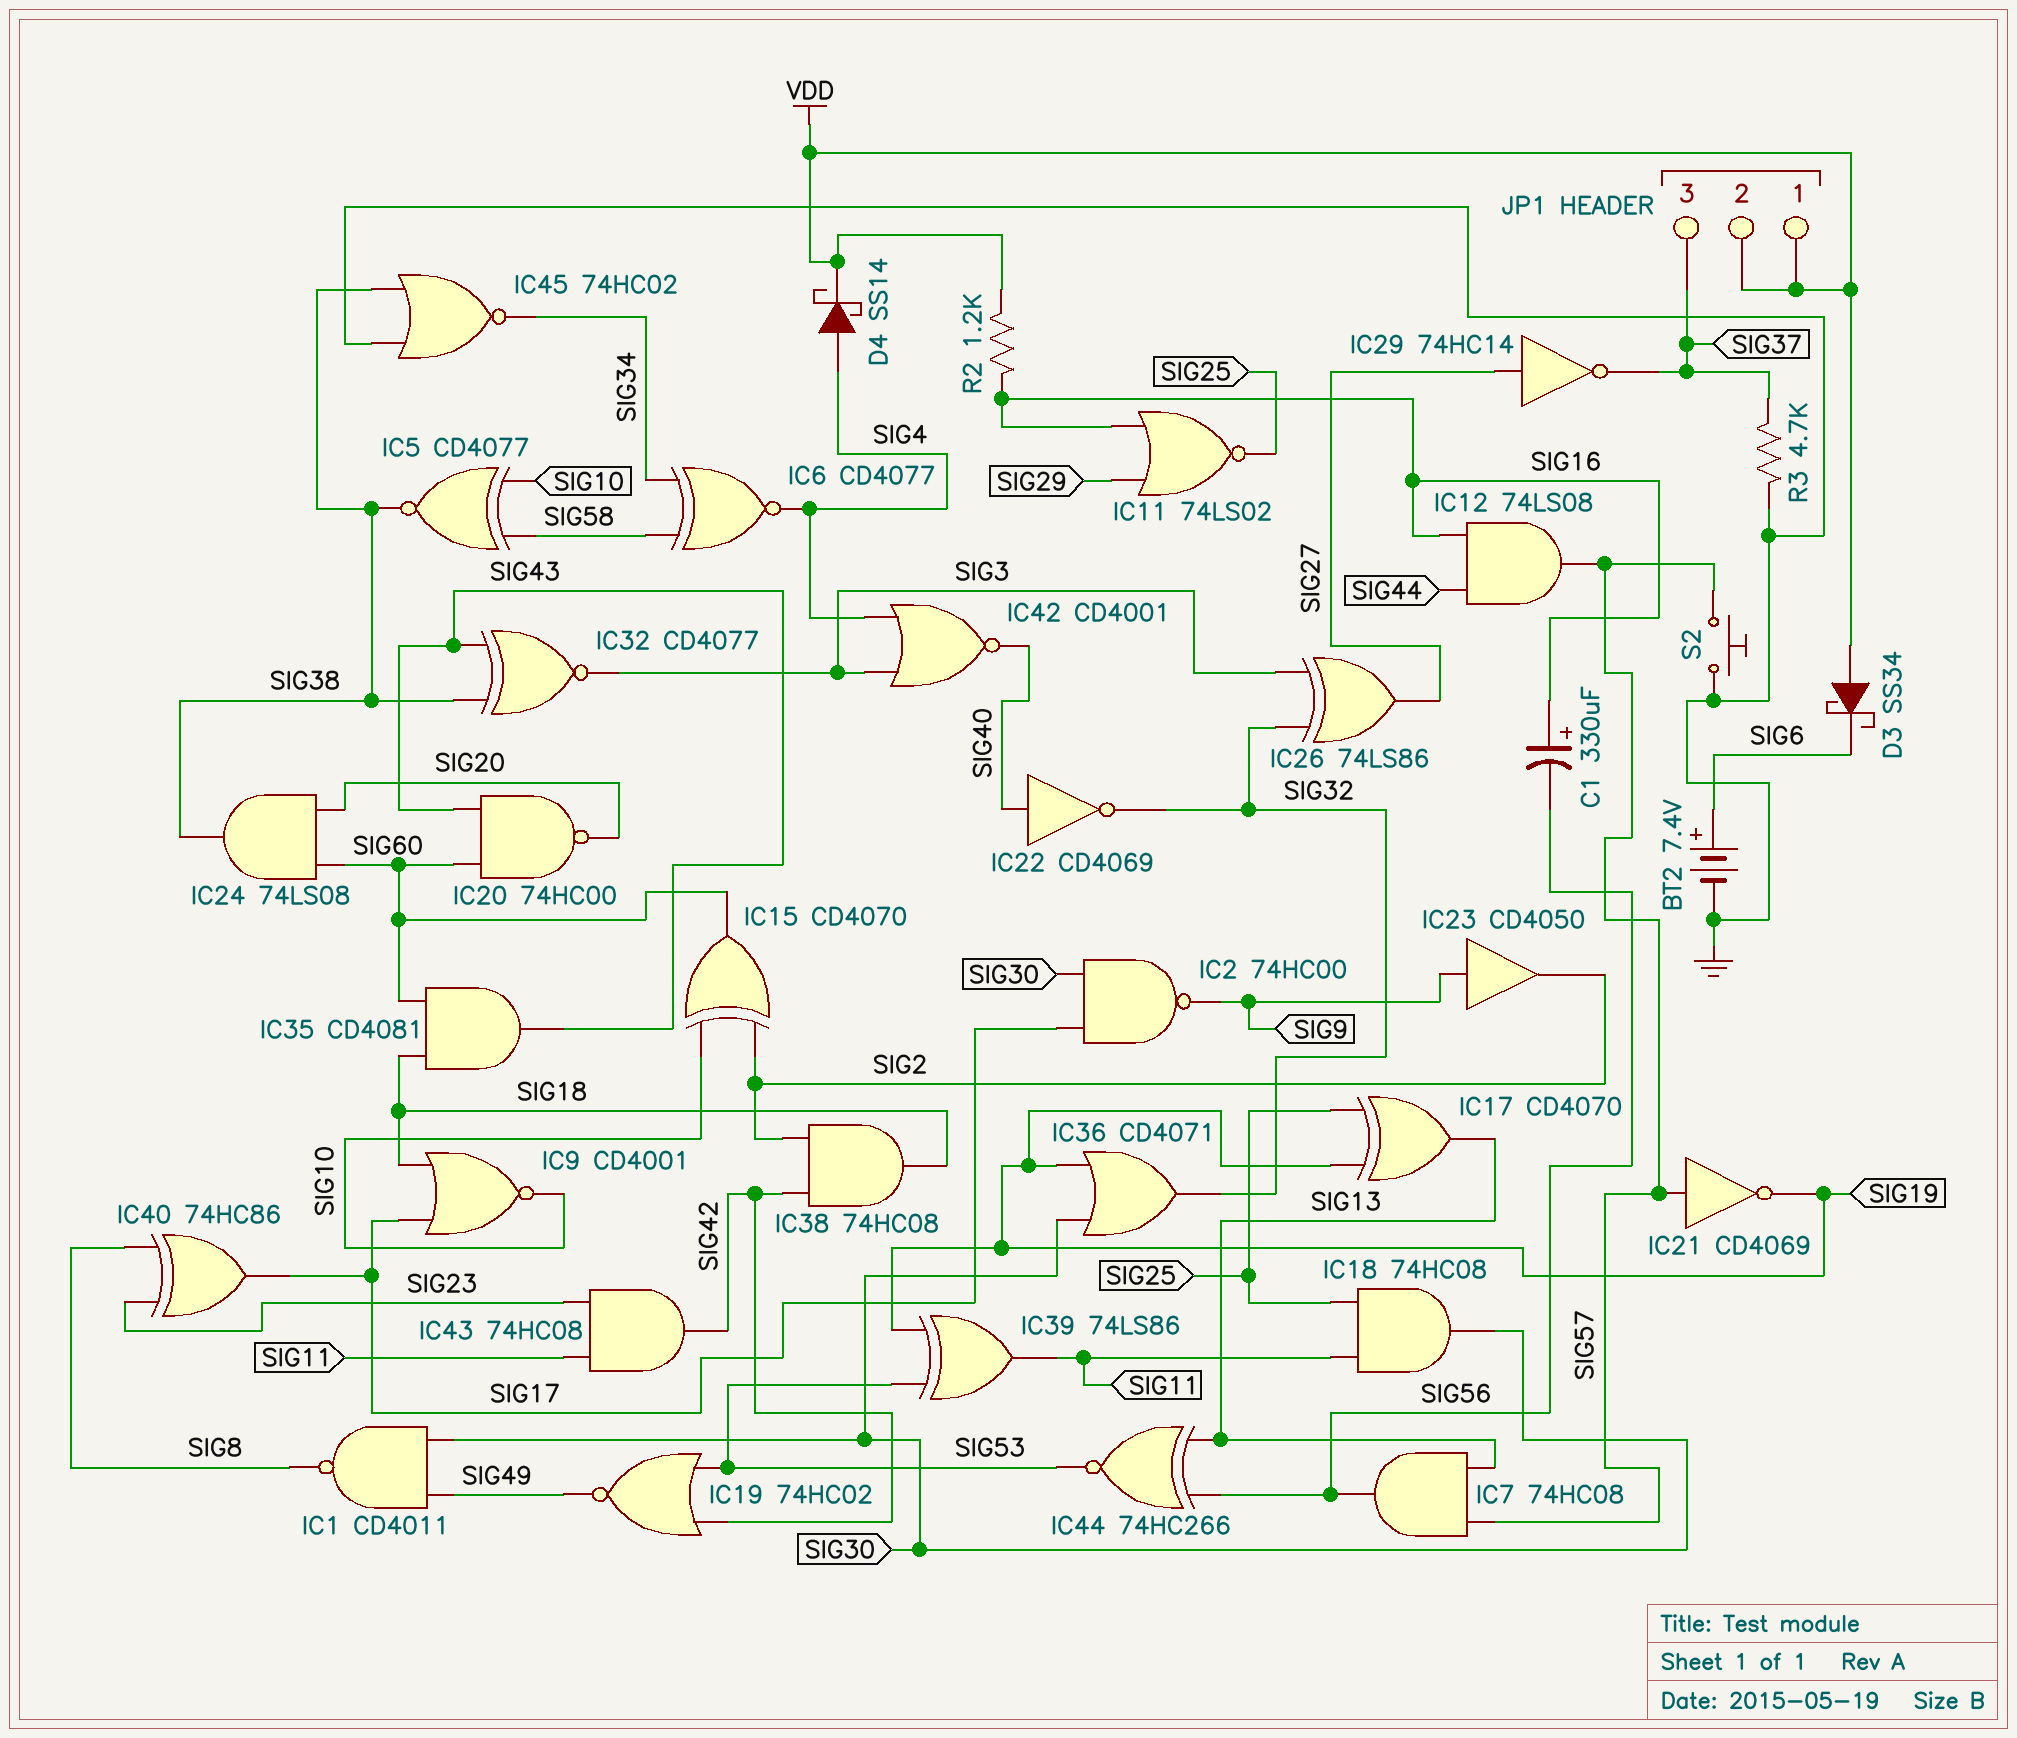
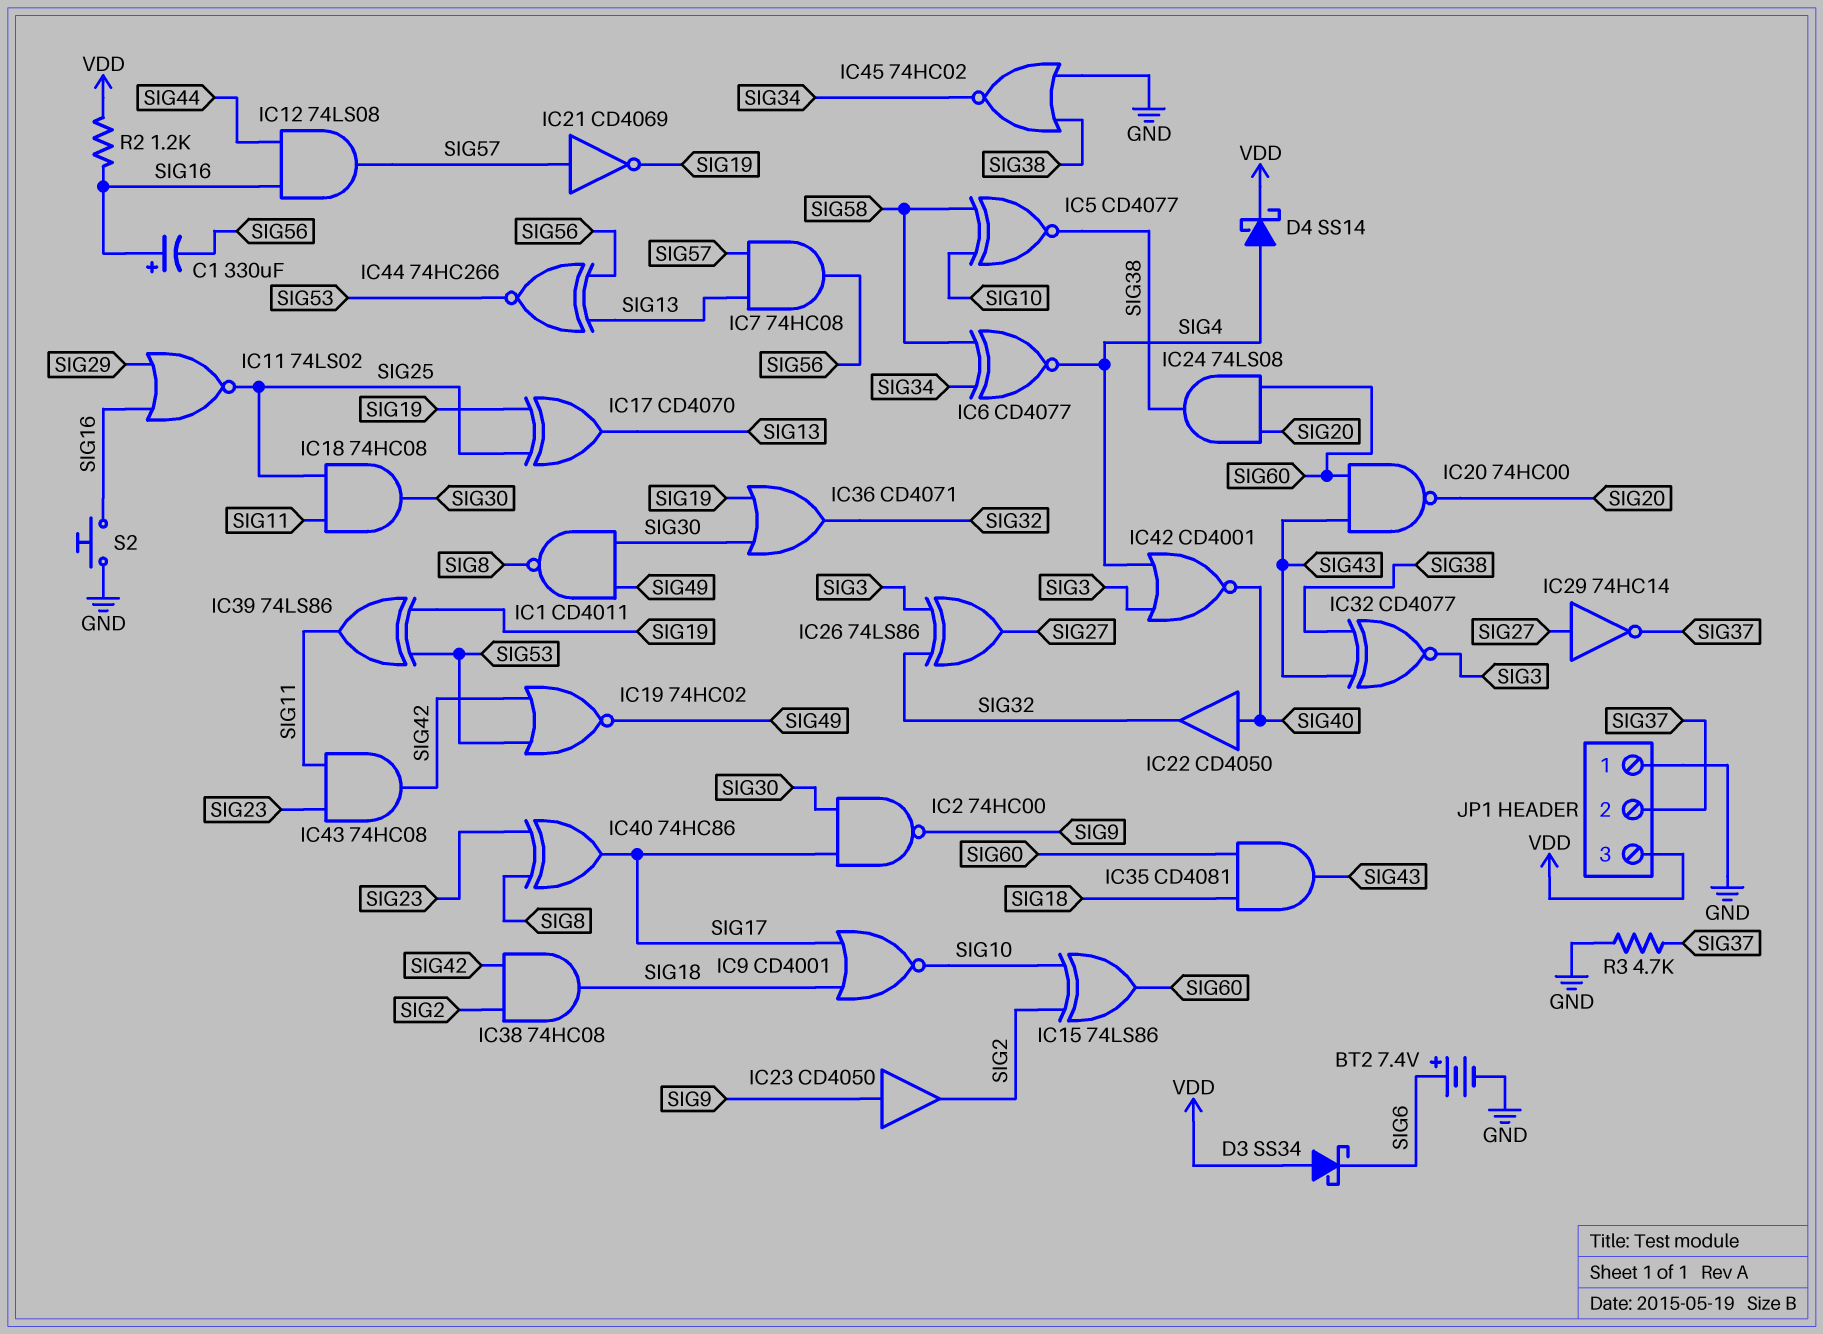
IC15: XOR CD4070 (in SIG2, in SIG10, out SIG60) -> XOR 74LS86 (in SIG2, in SIG10, out SIG60)
IC22: NOT CD4069 (in SIG40, out SIG32) -> buffer CD4050 (in SIG40, out SIG32)
JP1 pin 1: VDD -> GND
JP1 pin 2: VDD -> SIG37
JP1 pin 3: SIG37 -> VDD
S2: button (GND, SIG57) -> button (GND, SIG16)

